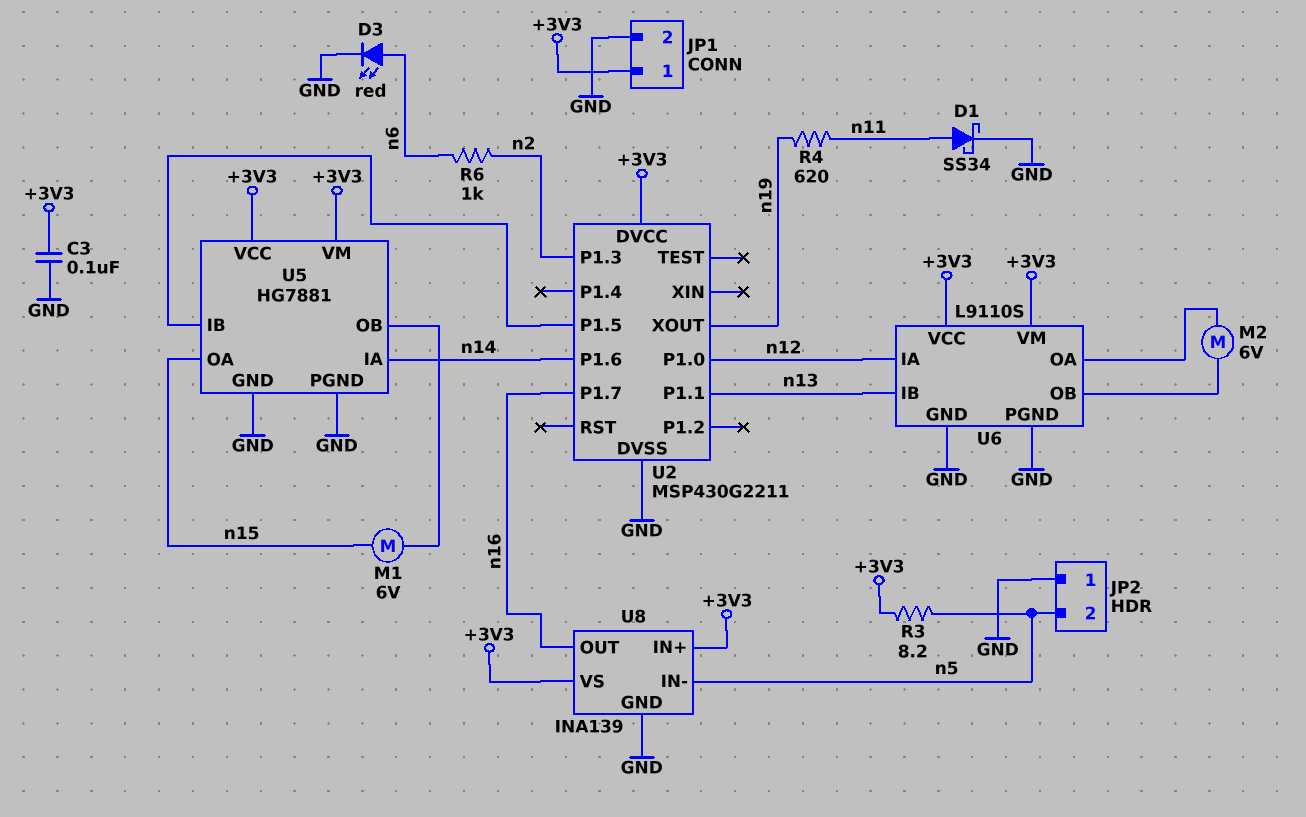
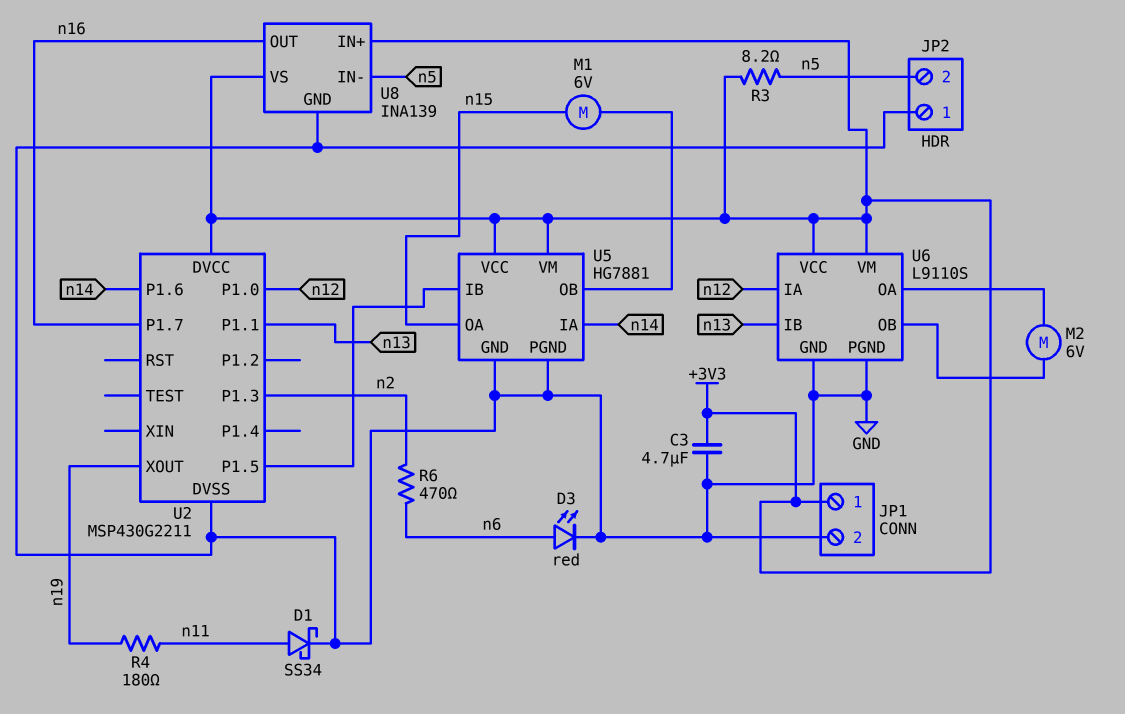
C3: 100nF (+3V3, GND) -> 4.7uF (+3V3, GND)
R4: 620 (n11, n19) -> 180 (n11, n19)
R6: 1k (n2, n6) -> 470 (n2, n6)

